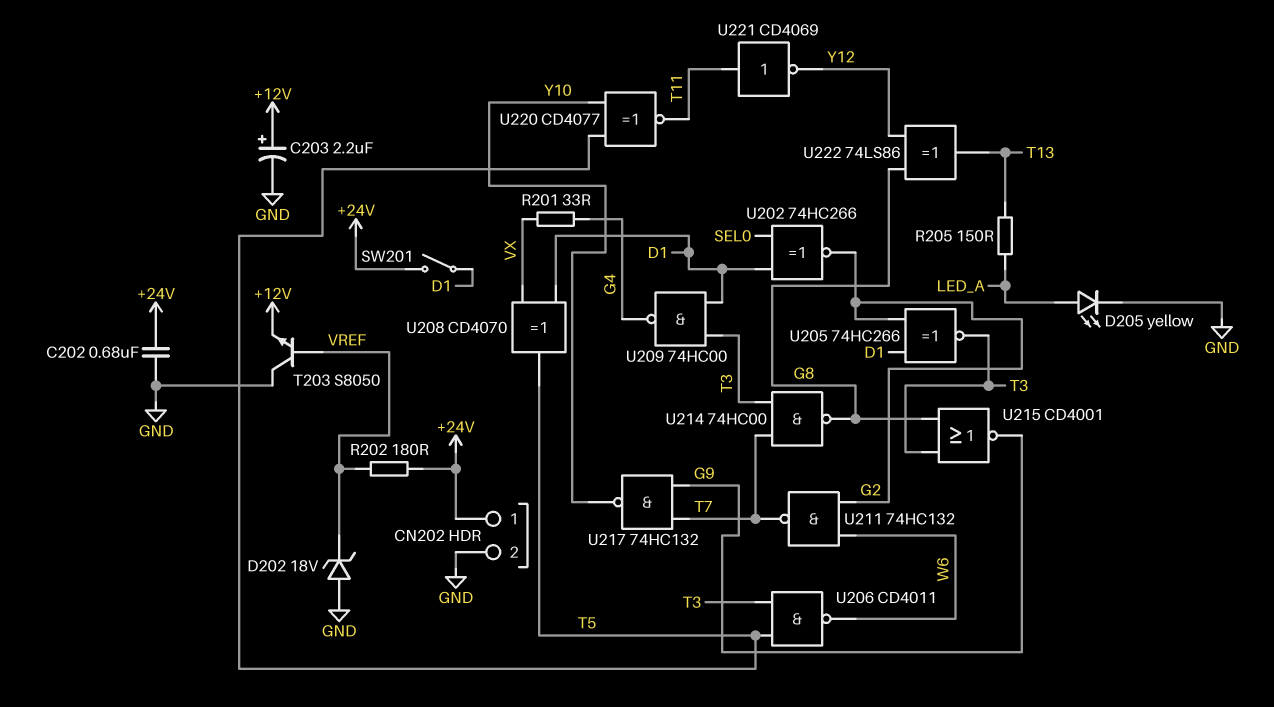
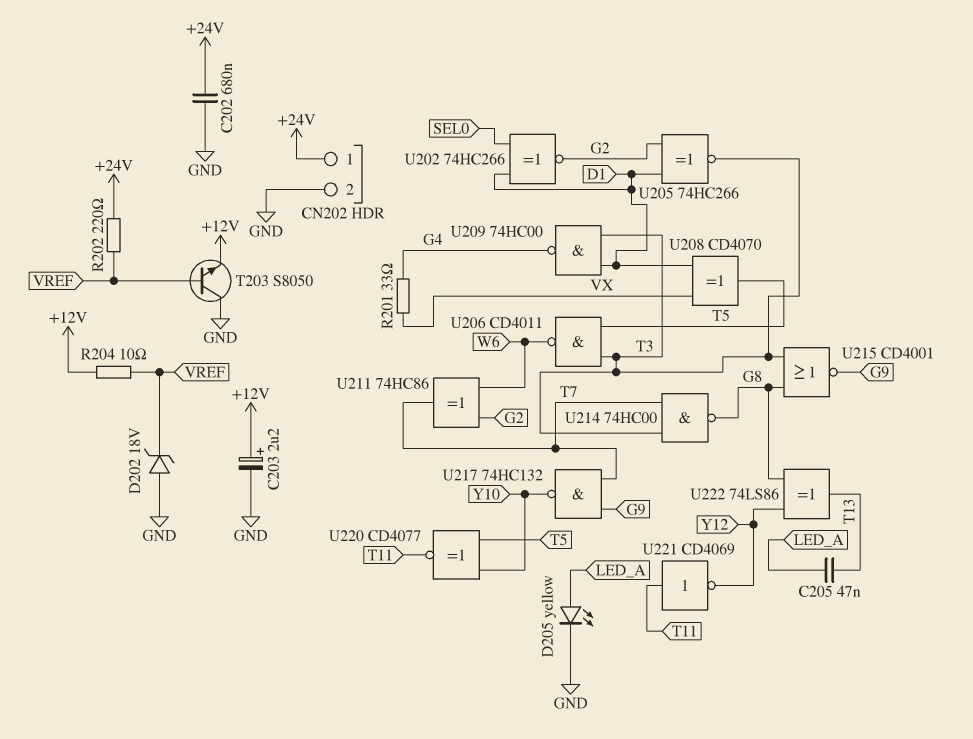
C205: none -> 47nF (LED_A, T13)
R202: 180 (+24V, VREF) -> 220 (+24V, VREF)
R204: none -> 10 (+12V, VREF)
R205: 150 (LED_A, T13) -> none
SW201: switch (+24V, D1) -> none
U211: NAND 74HC132 (in G2, in W6, out T7) -> XOR 74HC86 (in G2, in W6, out T7)

